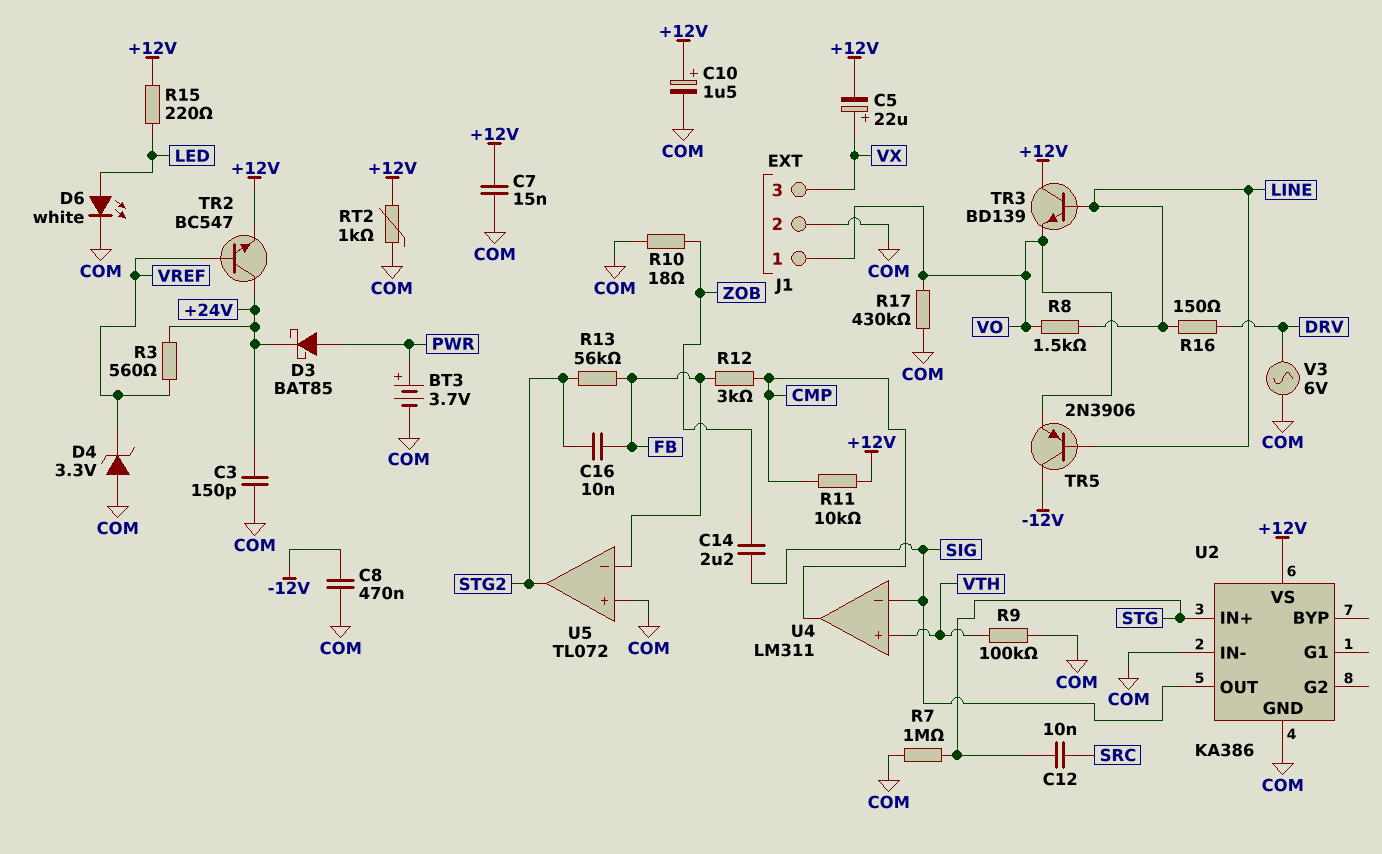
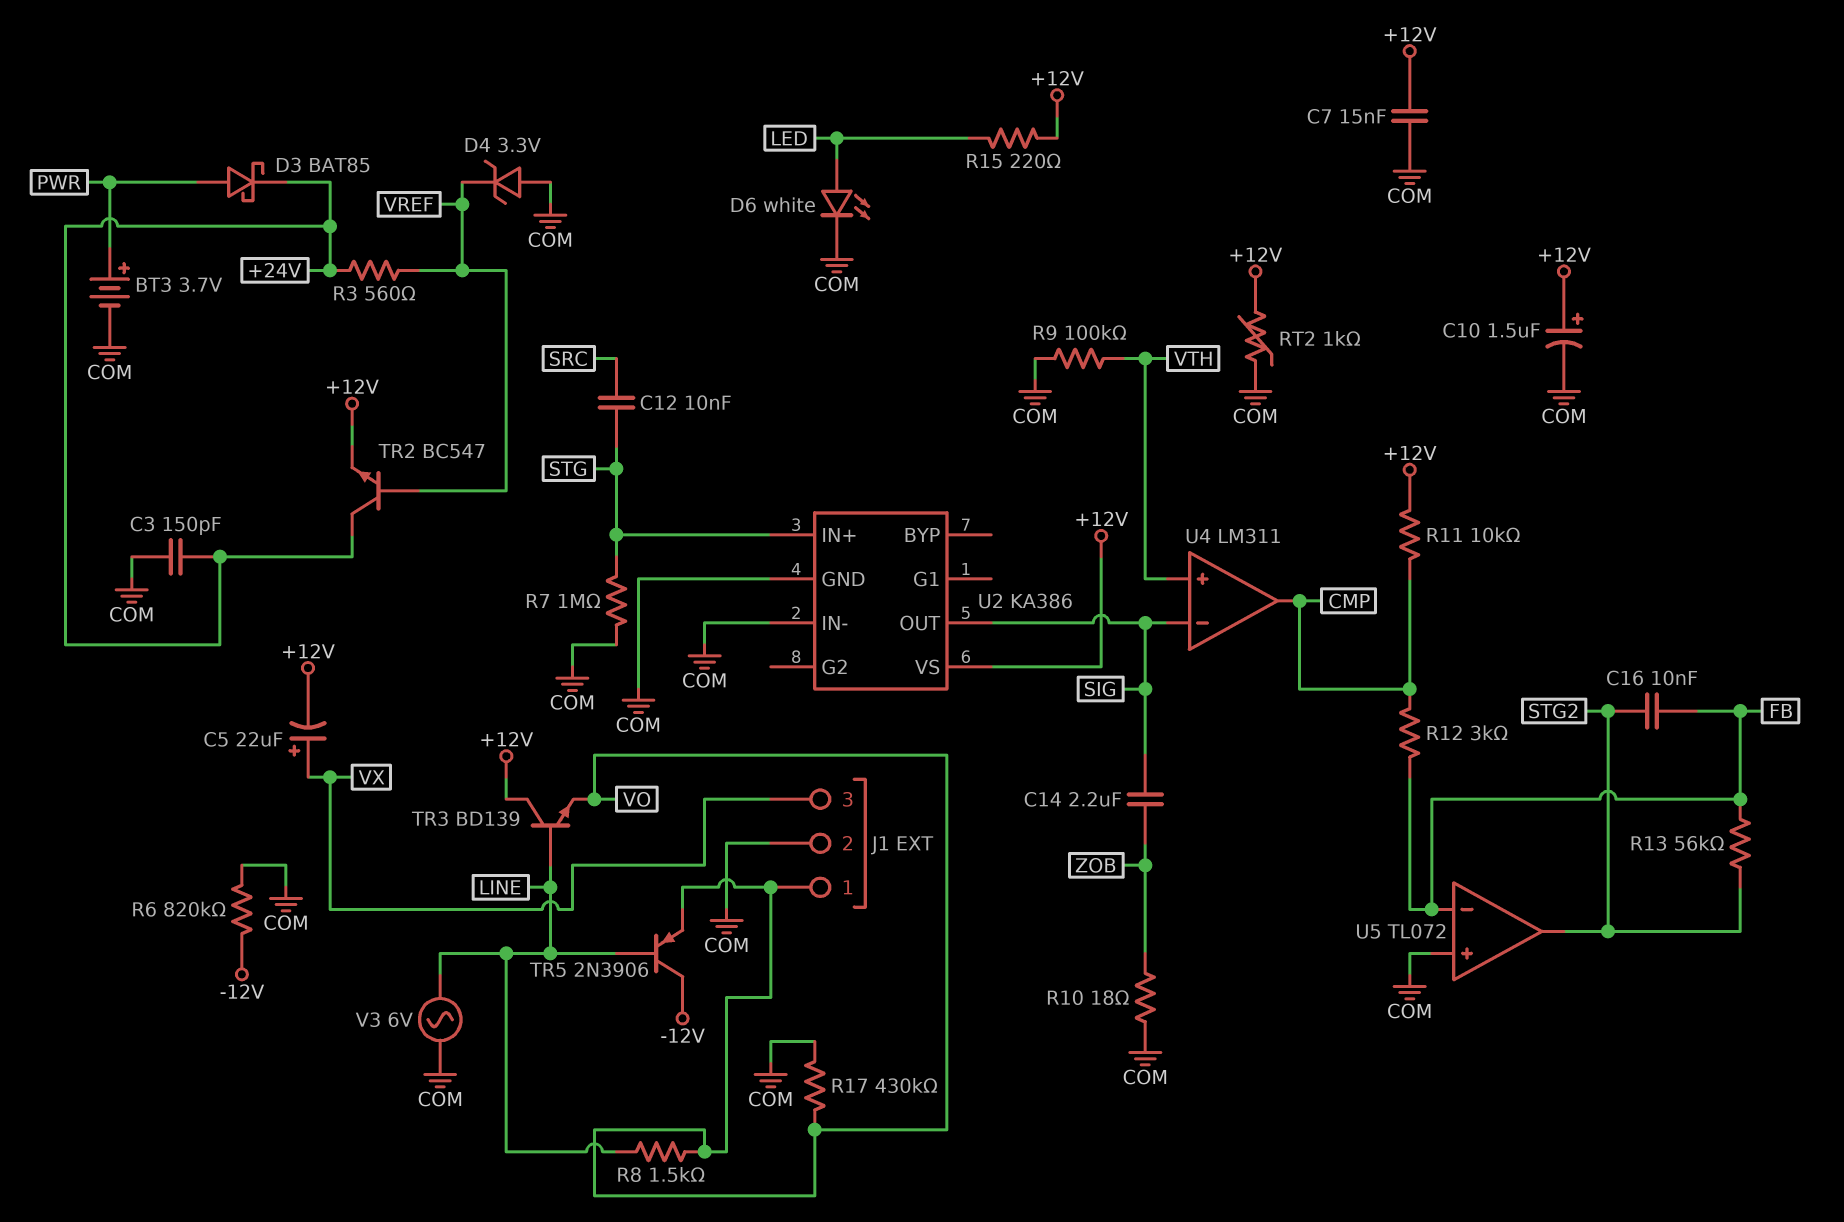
C8: 470nF (-12V, COM) -> none
R6: none -> 820k (-12V, COM)
R16: 150 (DRV, LINE) -> none
V3: AC 6V (COM, DRV) -> AC 6V (COM, LINE)

